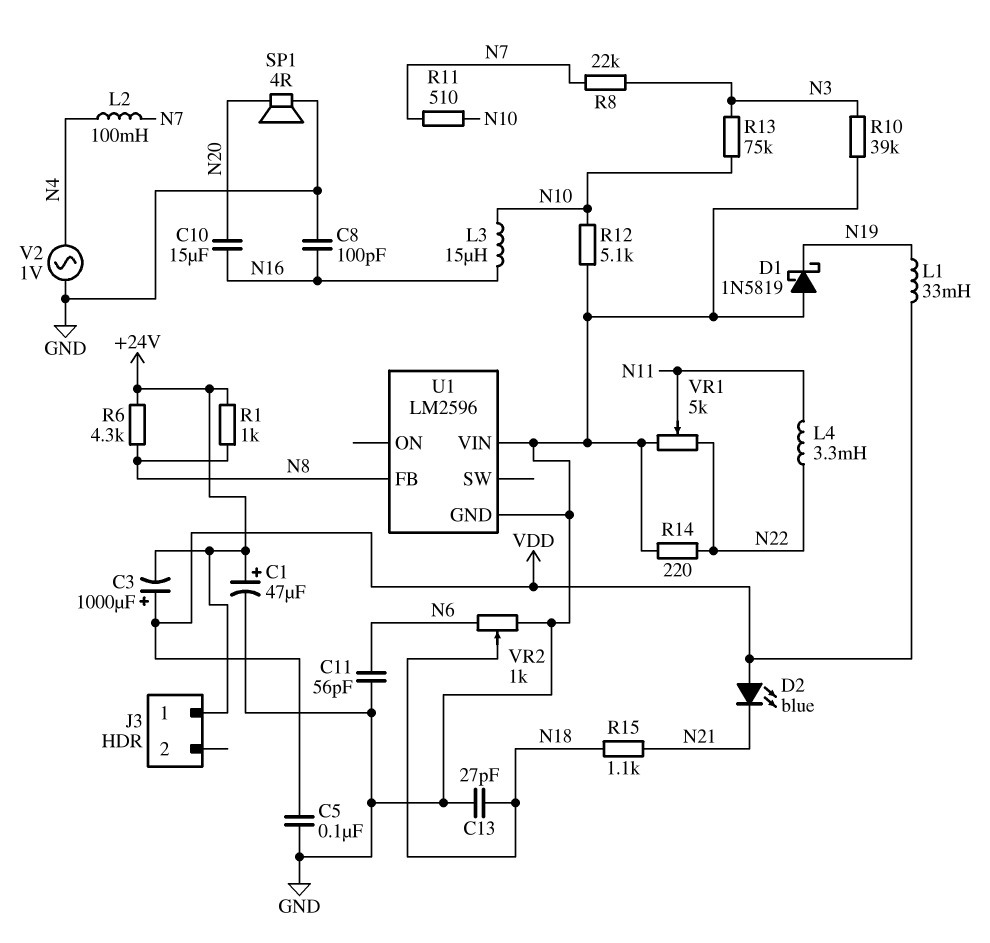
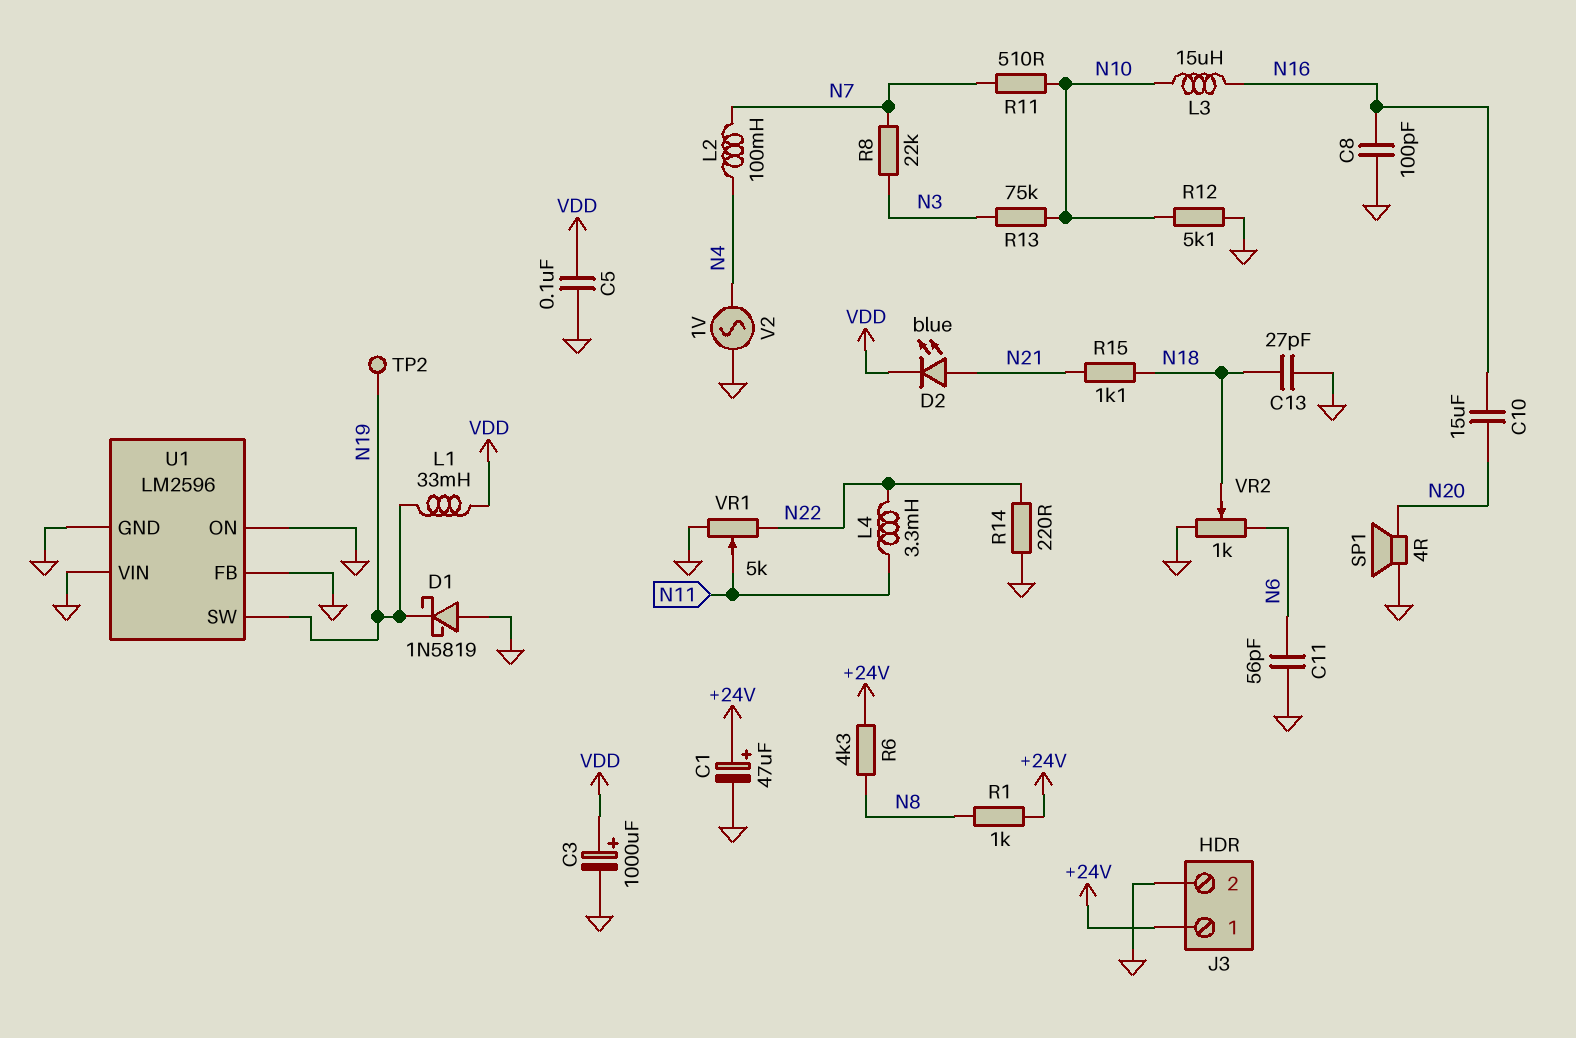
C3: 1000uF (plus VDD, minus +24V) -> 1000uF (plus VDD, minus GND)
D2: LED blue (A VDD, K N21) -> LED blue (A N21, K VDD)
J3 pin 2: none -> GND
R10: 39k (GND, N3) -> none
TP2: none -> test point (N19)
U1 pin FB: N8 -> GND
U1 pin ON: none -> GND
U1 pin SW: none -> N19

